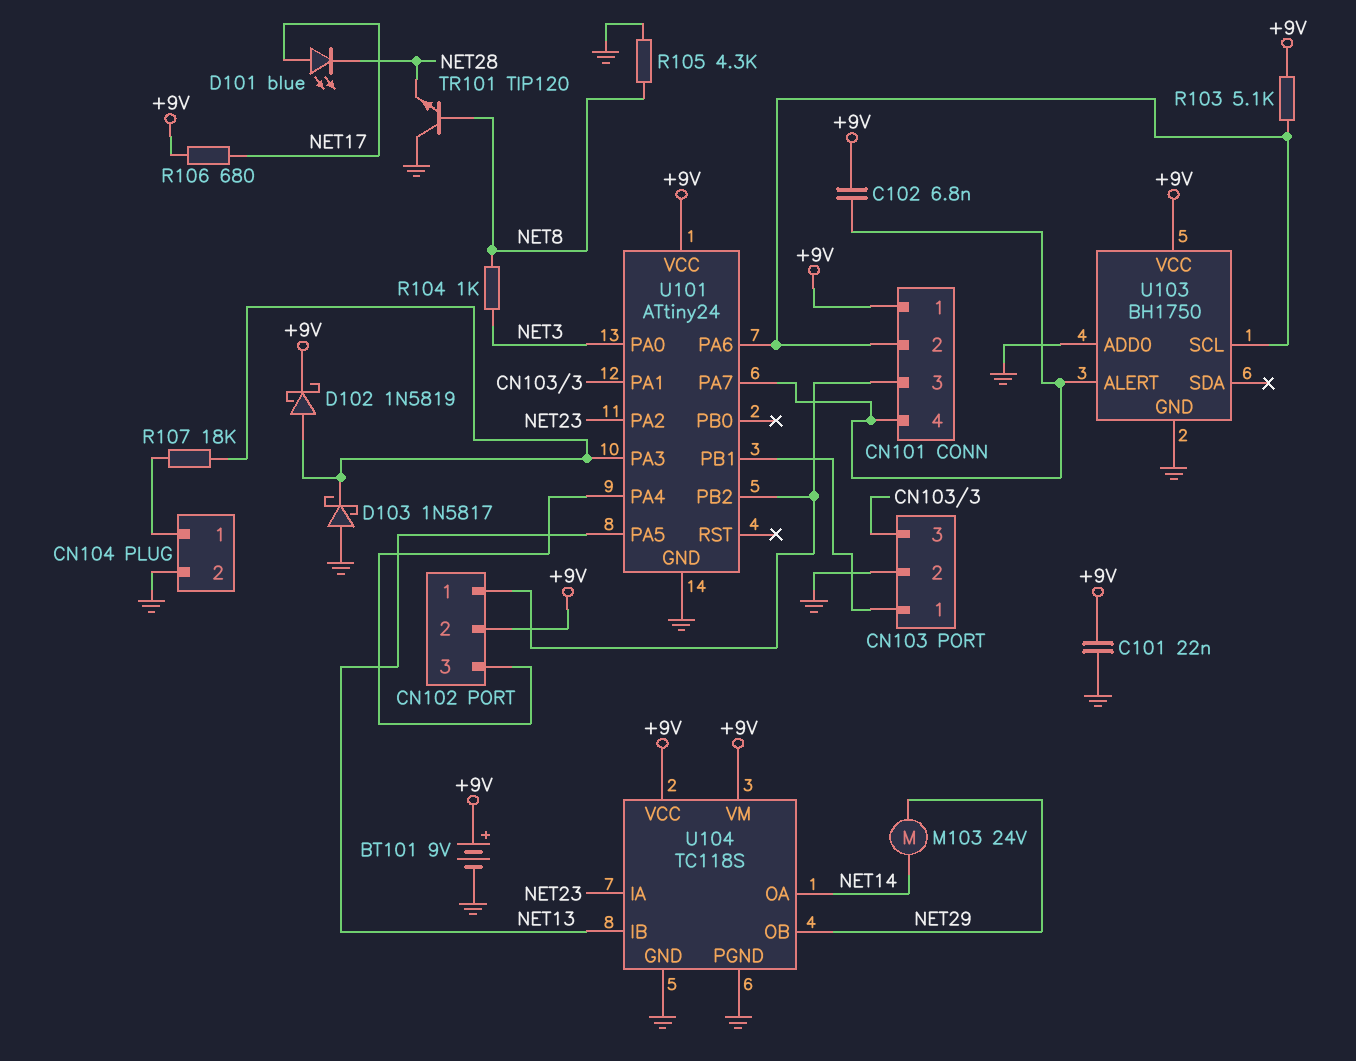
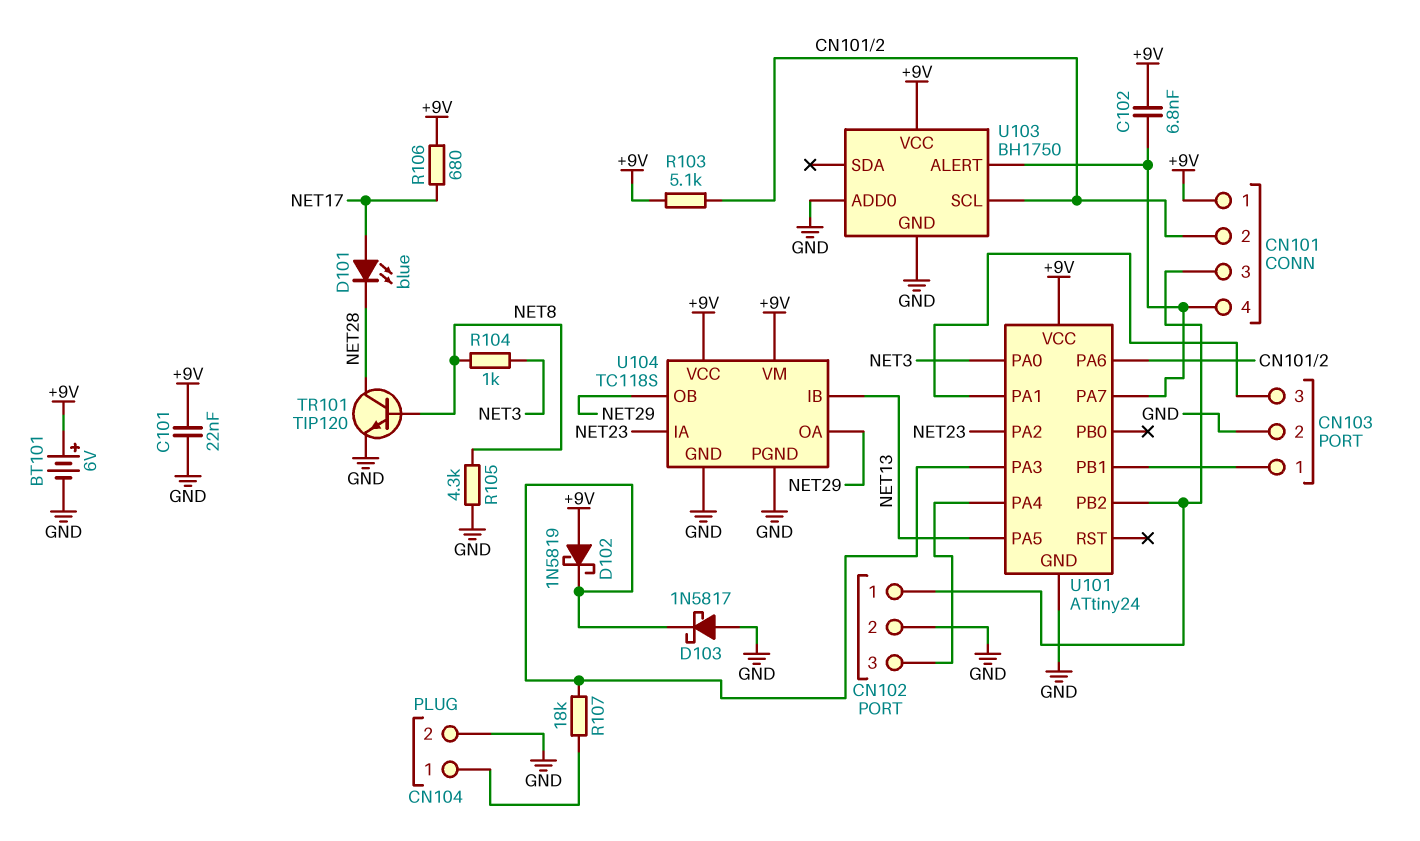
BT101: 9V (plus +9V, minus GND) -> 6V (plus +9V, minus GND)
CN102 pin 2: +9V -> GND
D102: schottky 1N5819 (A U101/PA3, K +9V) -> schottky 1N5819 (A +9V, K U101/PA3)
M103: motor 24V (NET14, NET29) -> none
TR101: NPN TIP120 (B NET8, C GND, E NET28) -> NPN TIP120 (B NET8, C NET28, E GND)
U104 pin OA: NET14 -> NET29

